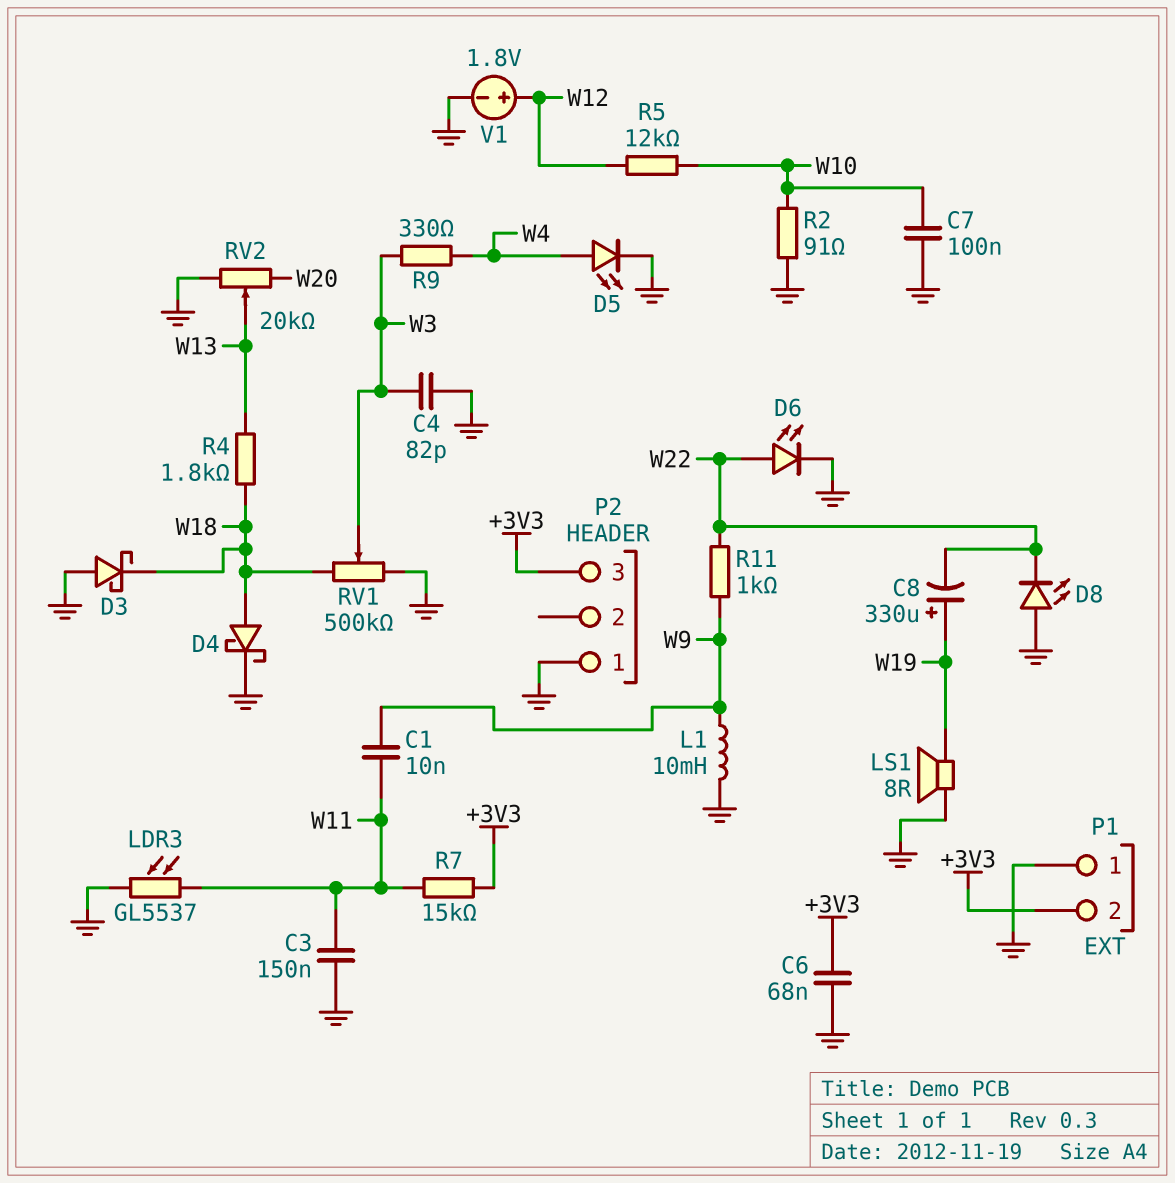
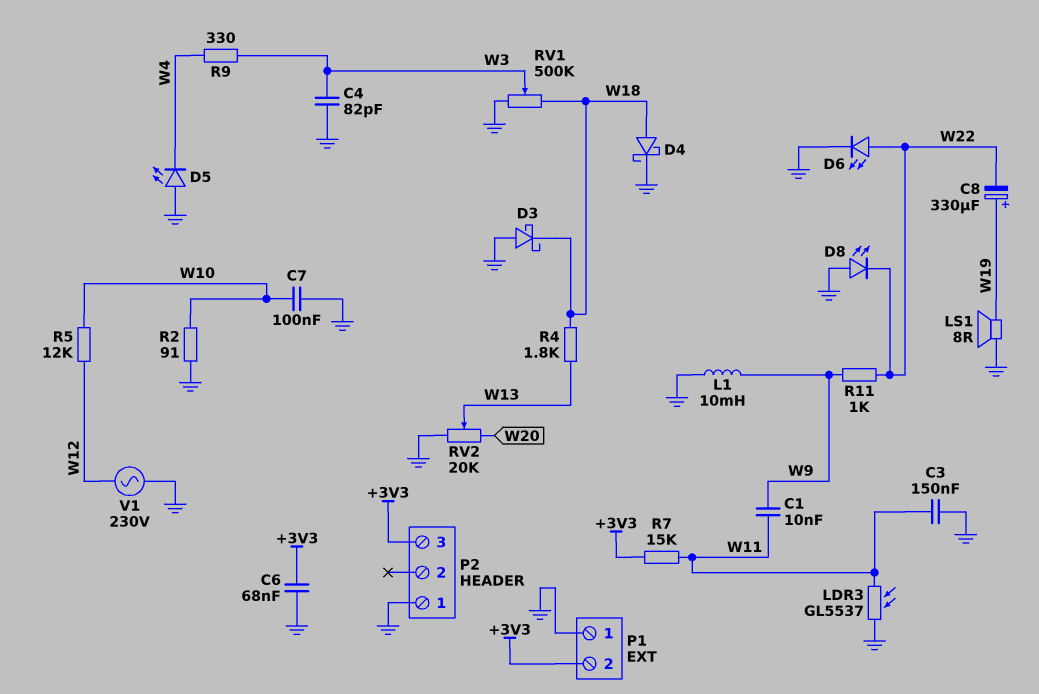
D5: LED (A W4, K GND) -> LED (A GND, K W4)
V1: 1.8V (plus W12, minus GND) -> AC 230V (GND, W12)

